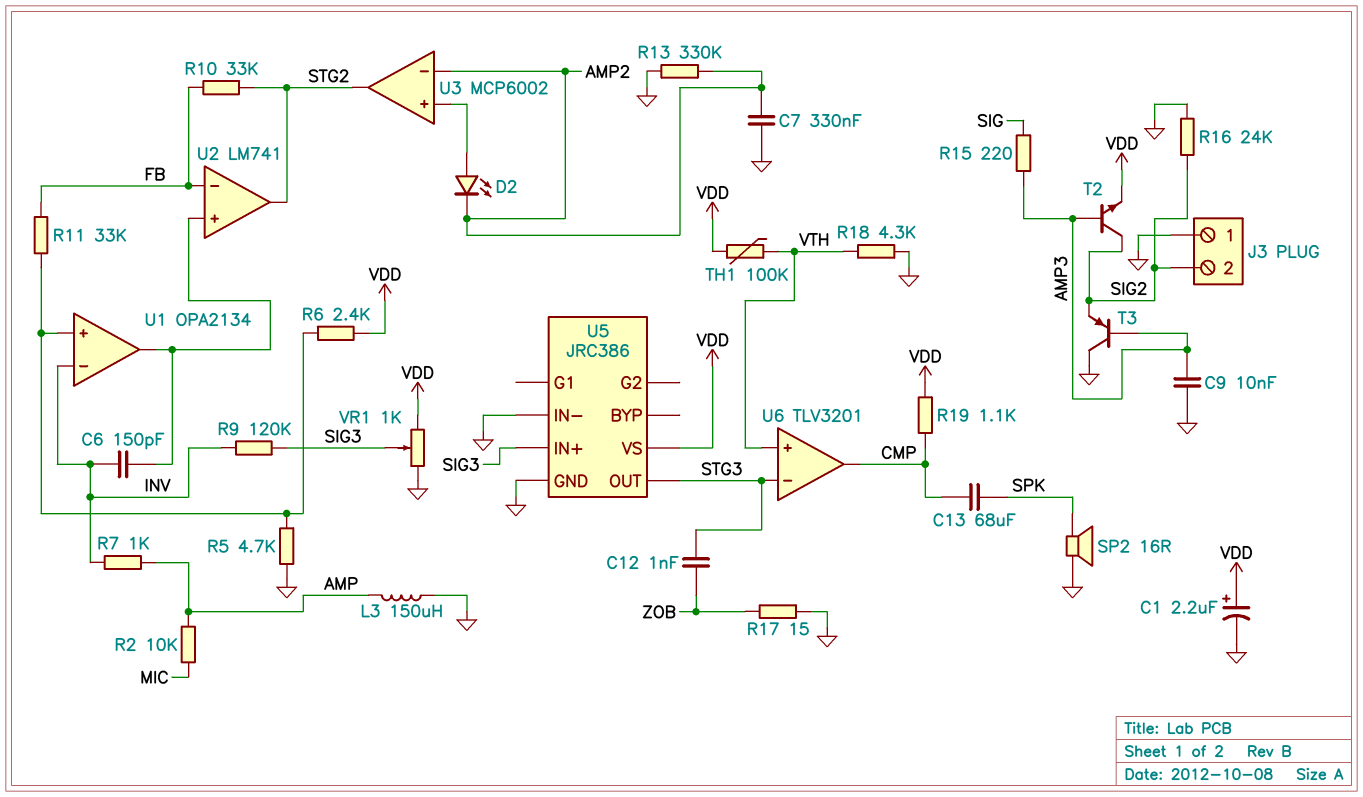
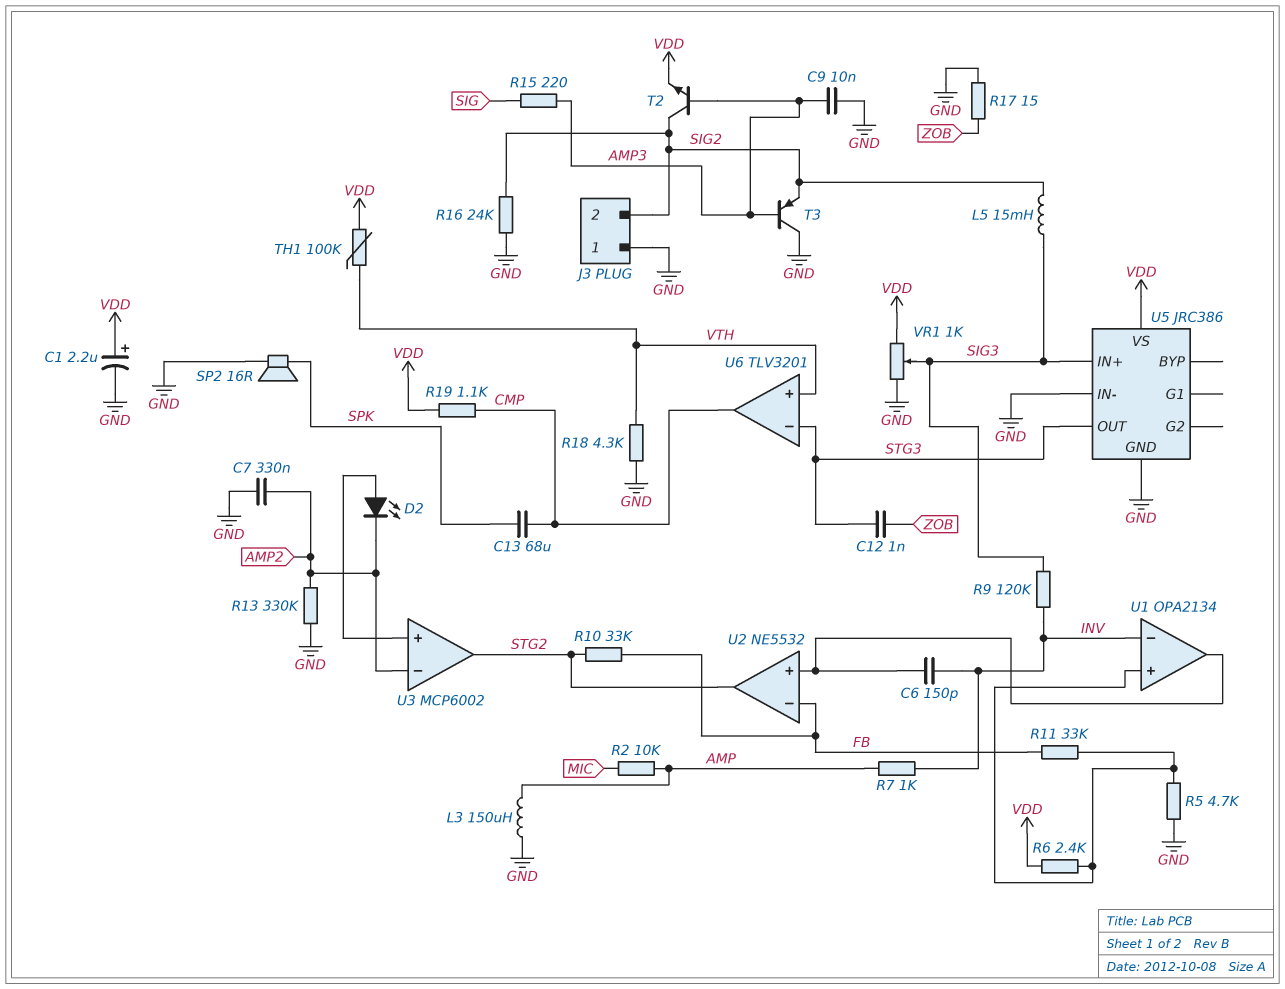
L5: none -> 15mH (SIG2, SIG3)
U2: LM741 -> NE5532

